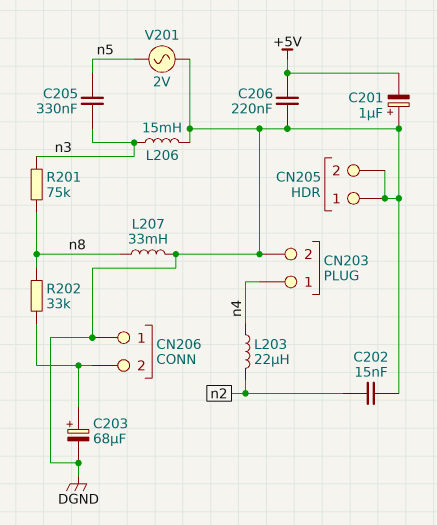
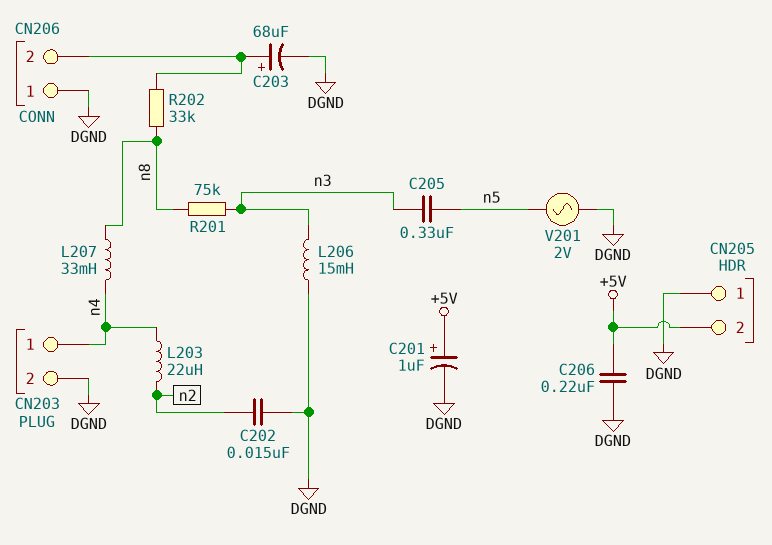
C201: 1uF (plus DGND, minus +5V) -> 1uF (plus +5V, minus DGND)
CN205 pin 2: DGND -> +5V
L207: 33mH (DGND, n8) -> 33mH (n4, n8)

